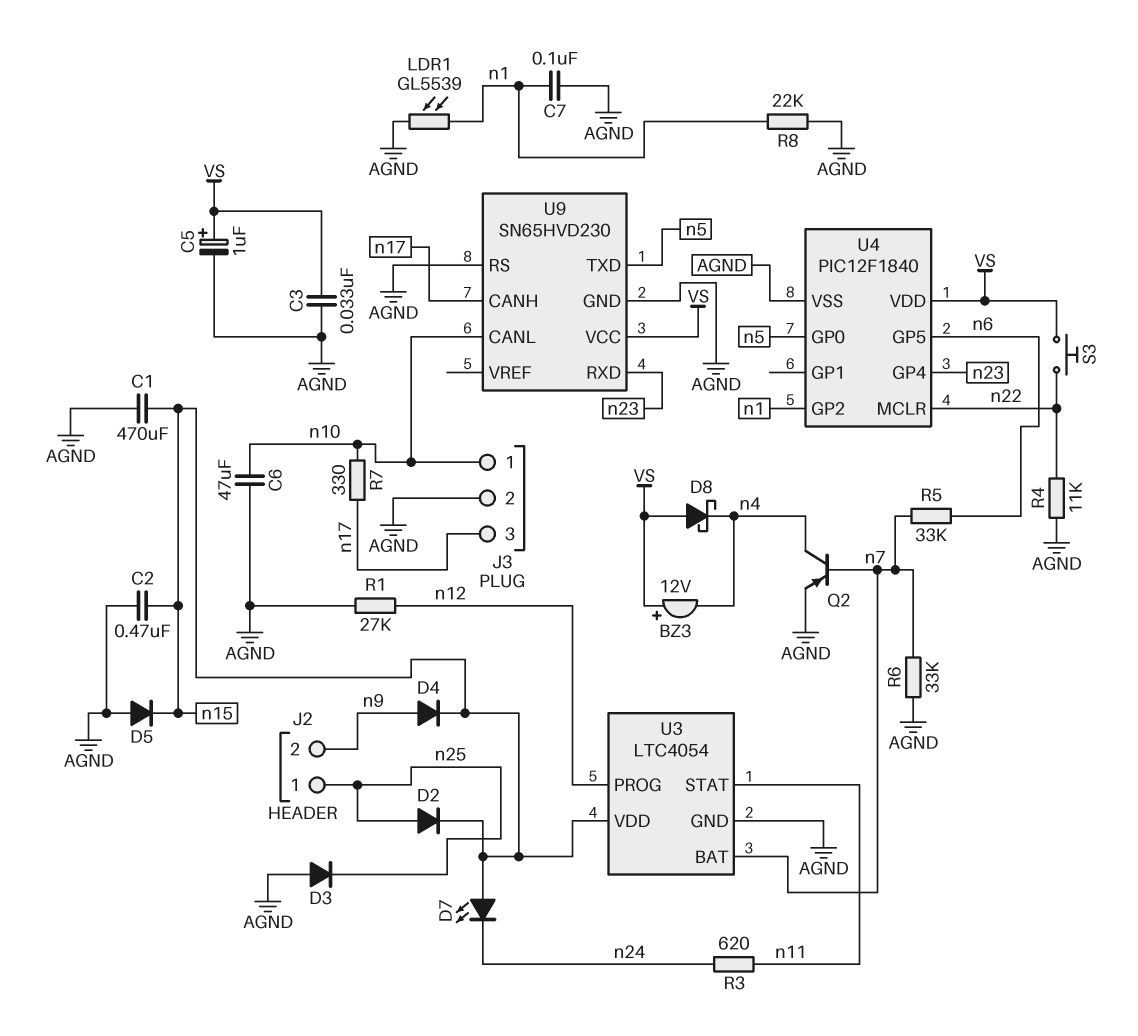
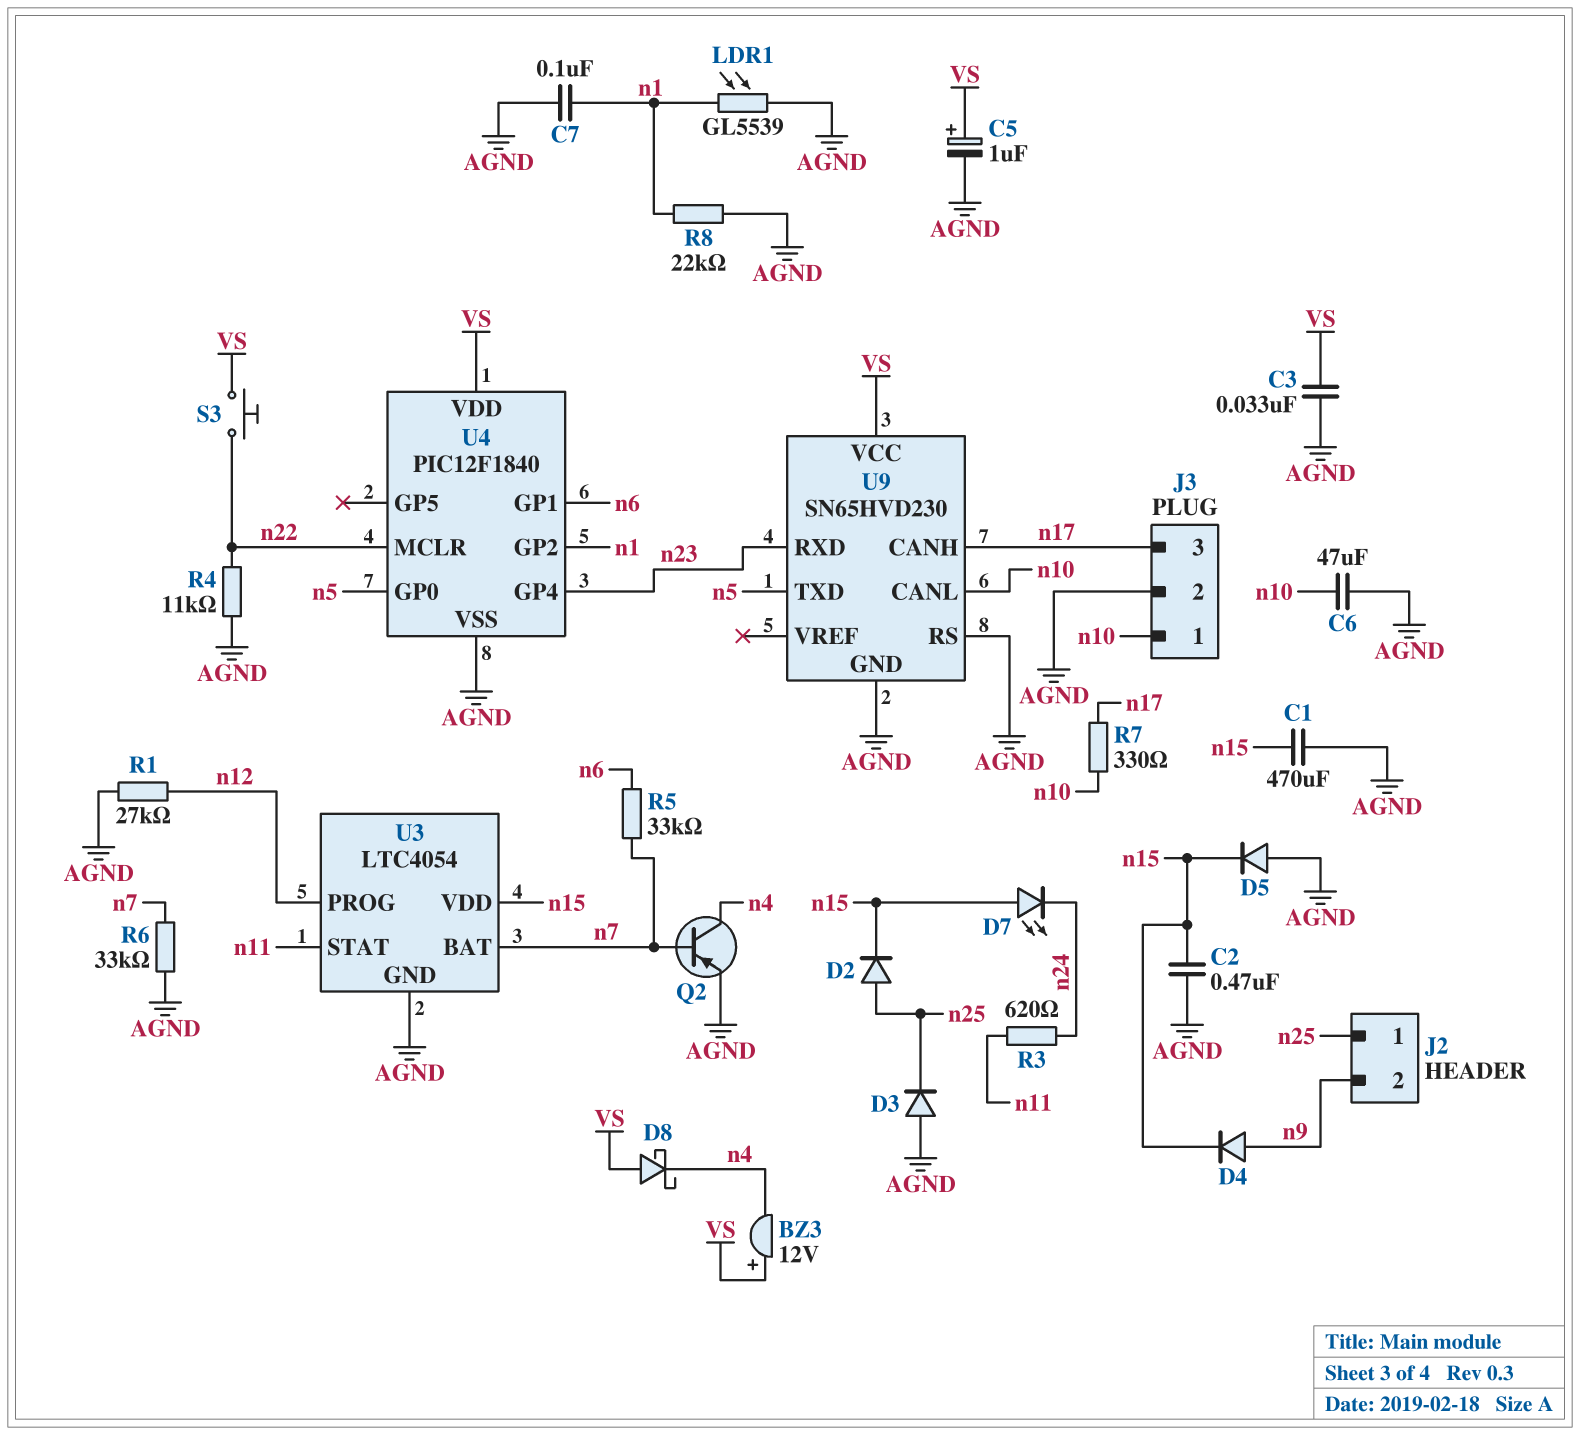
U4 pin GP1: none -> n6
U4 pin GP5: n6 -> none

